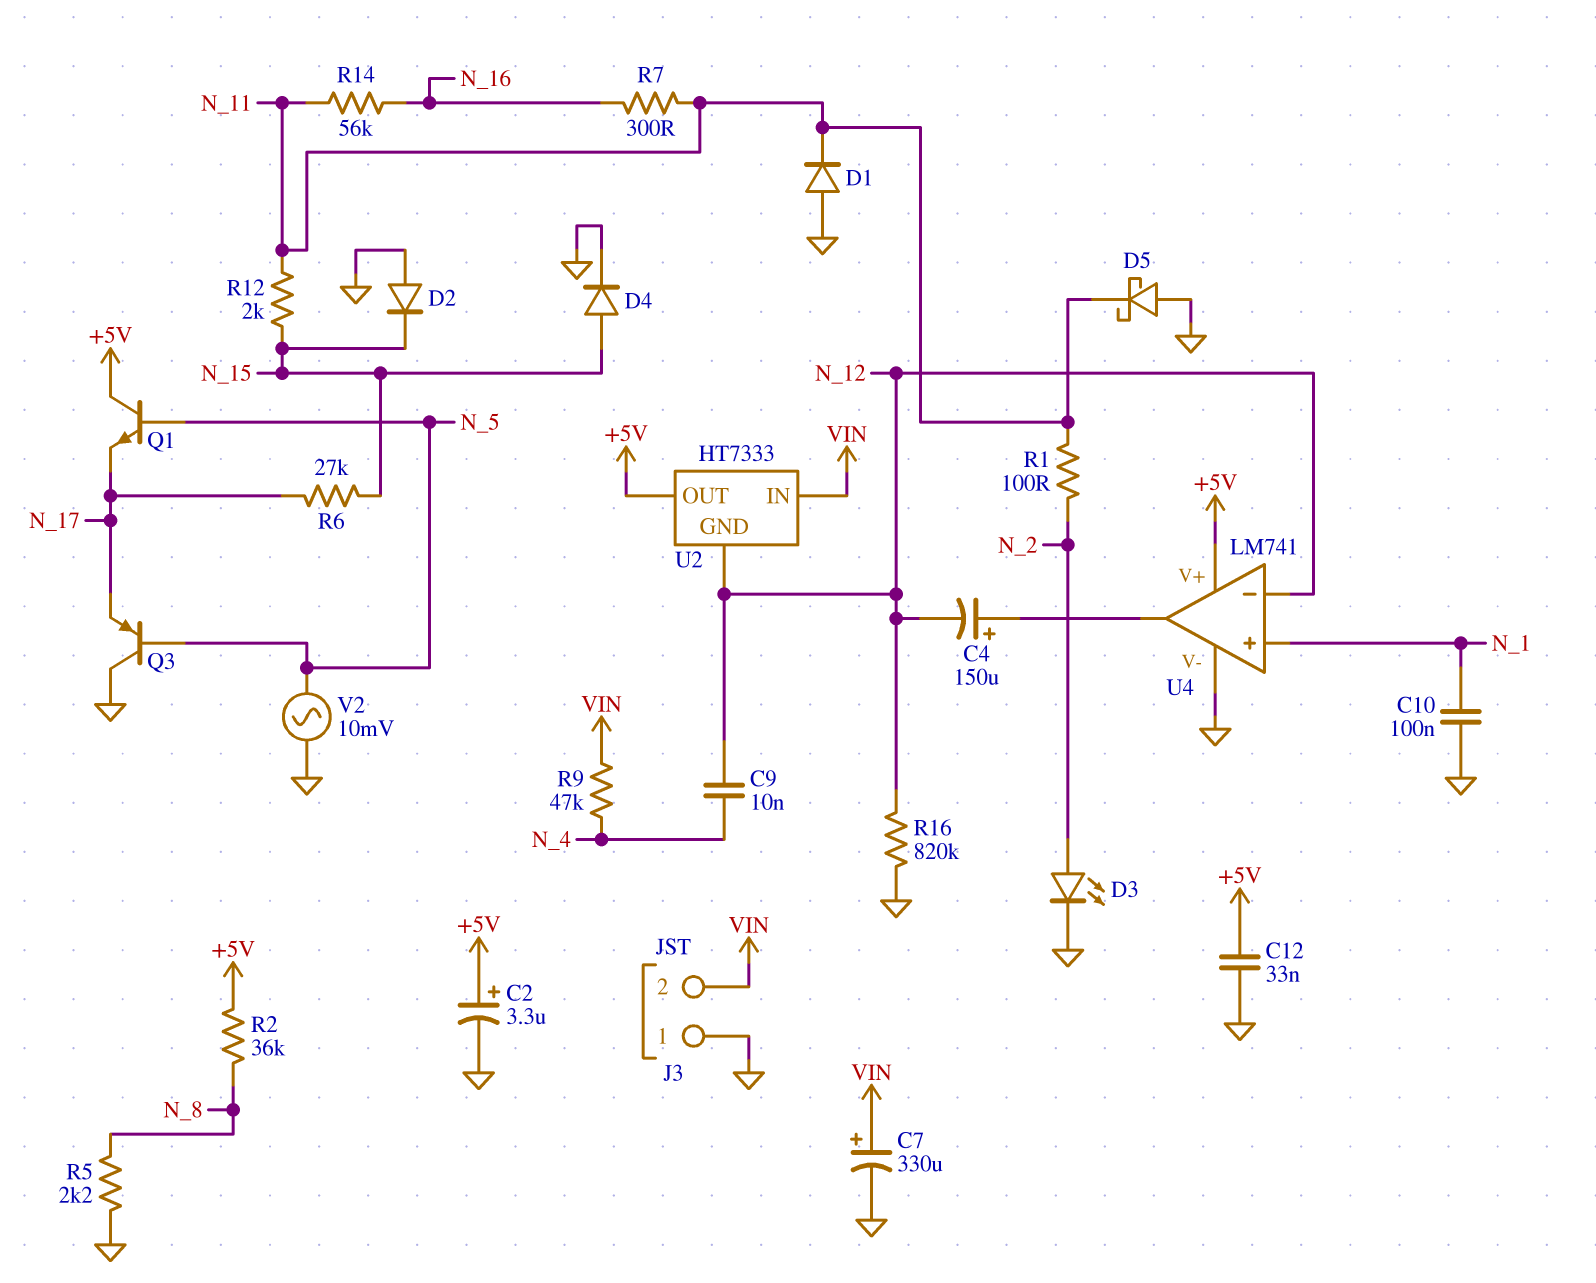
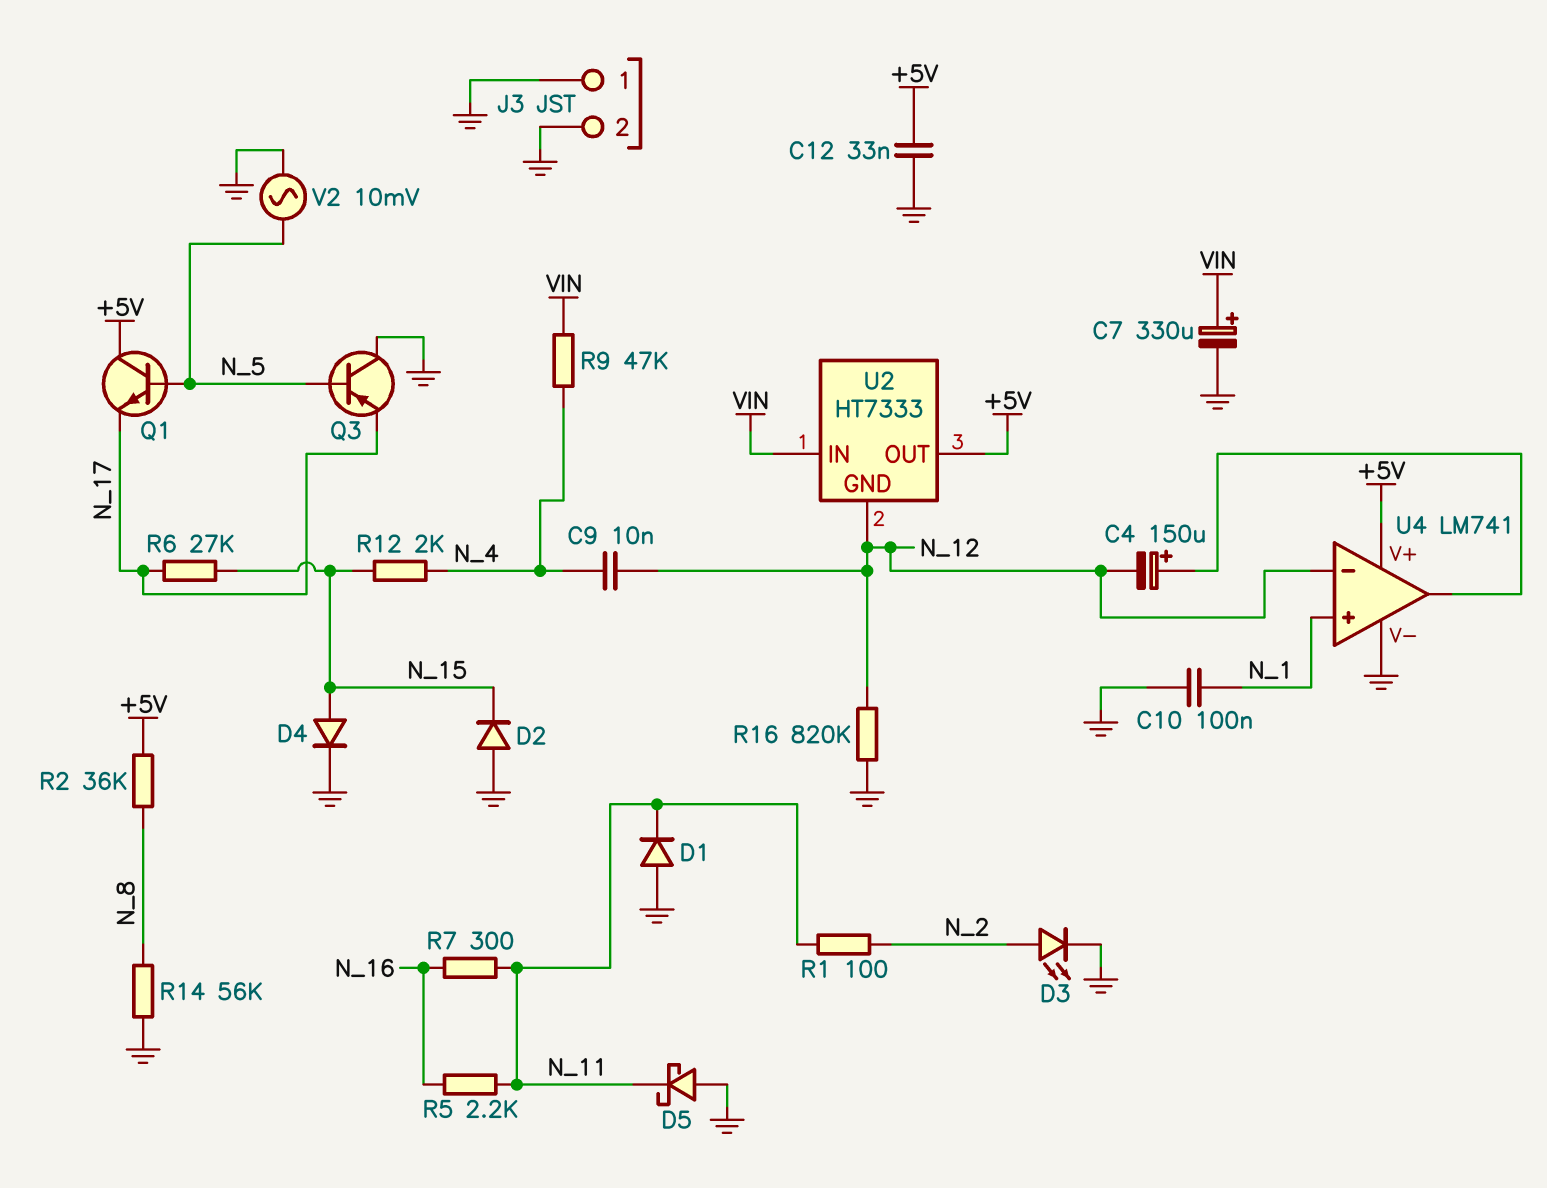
C2: 3.3uF (plus +5V, minus GND) -> none
J3 pin 2: VIN -> GND
R5: 2.2k (GND, N_8) -> 2.2k (N_11, N_16)
R12: 2k (N_11, N_15) -> 2k (N_4, N_15)
R14: 56k (N_11, N_16) -> 56k (GND, N_8)

